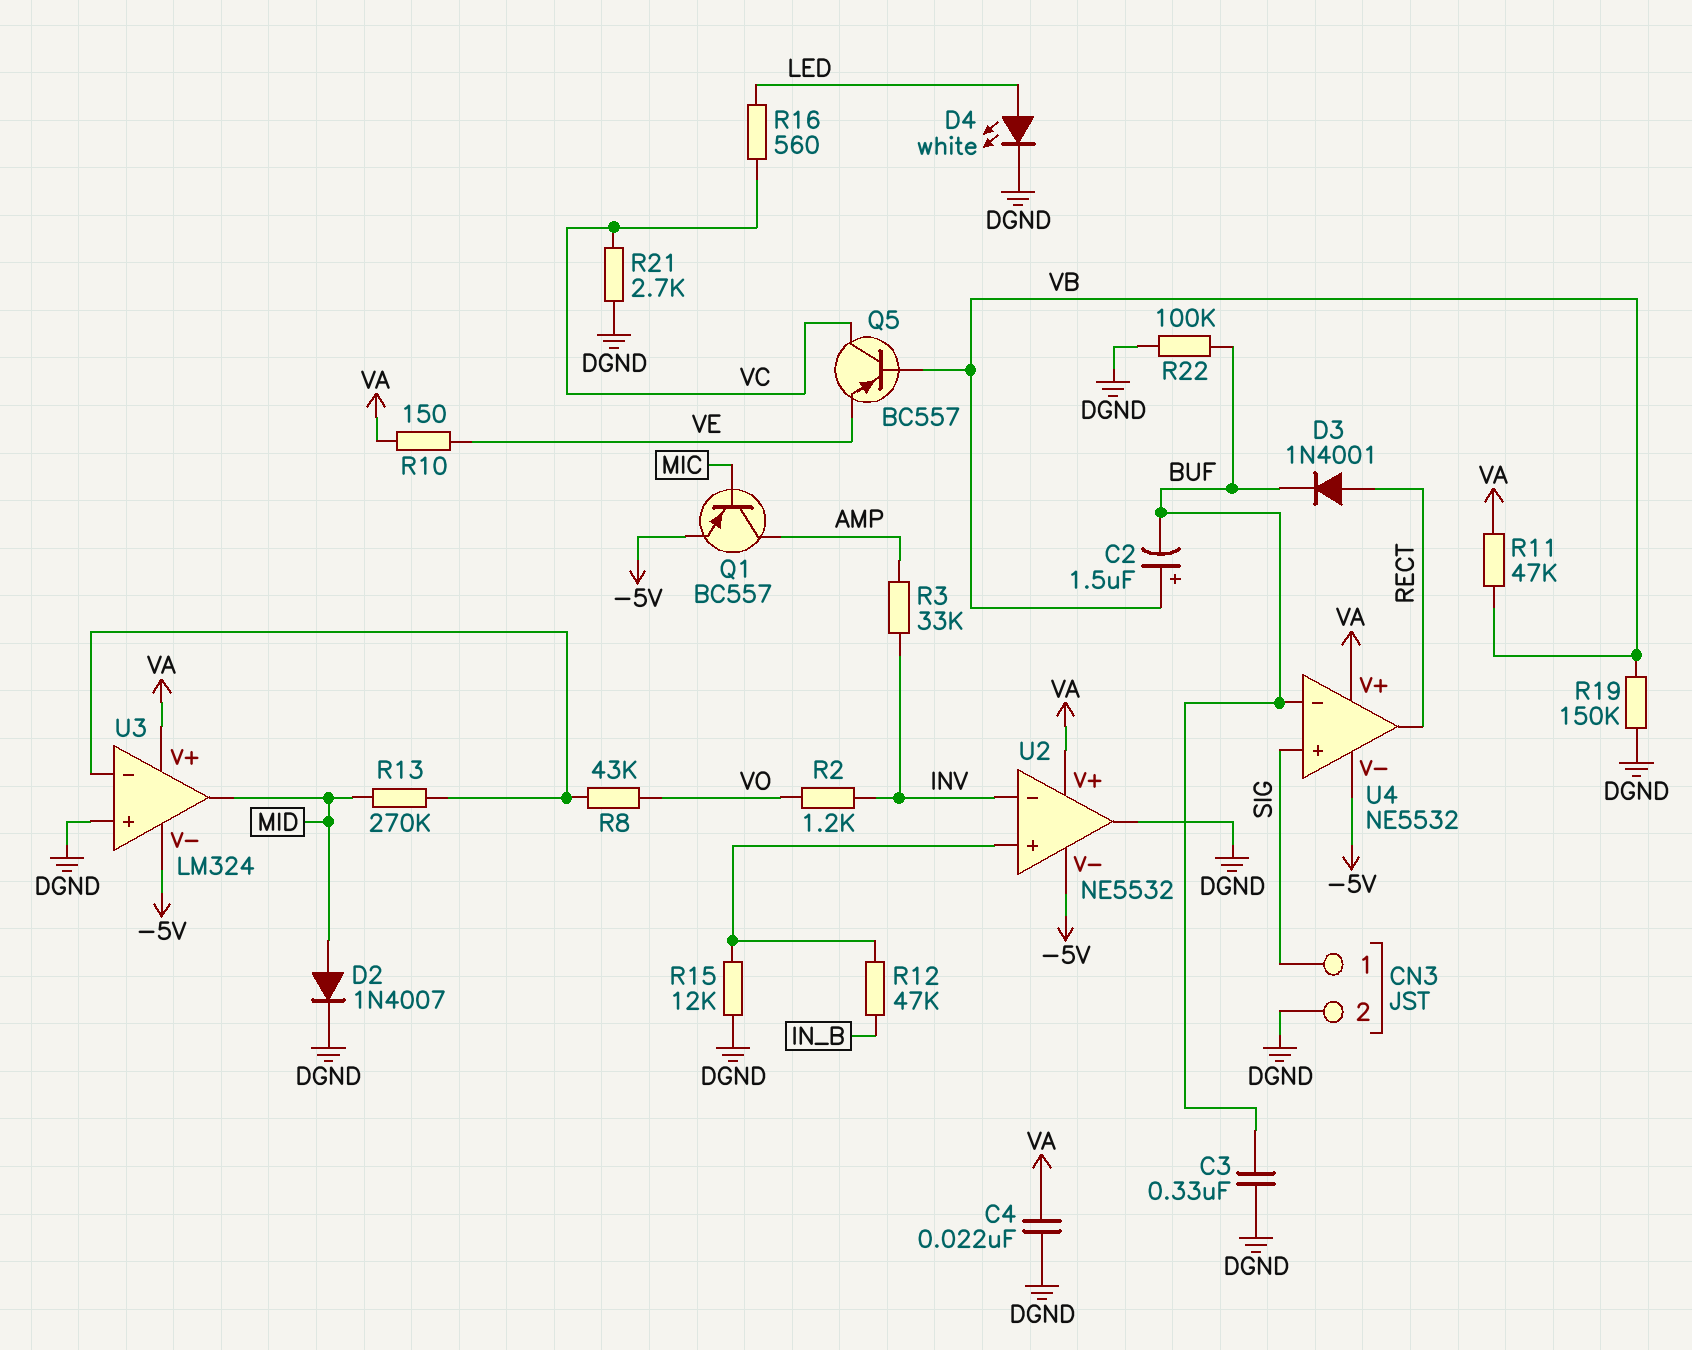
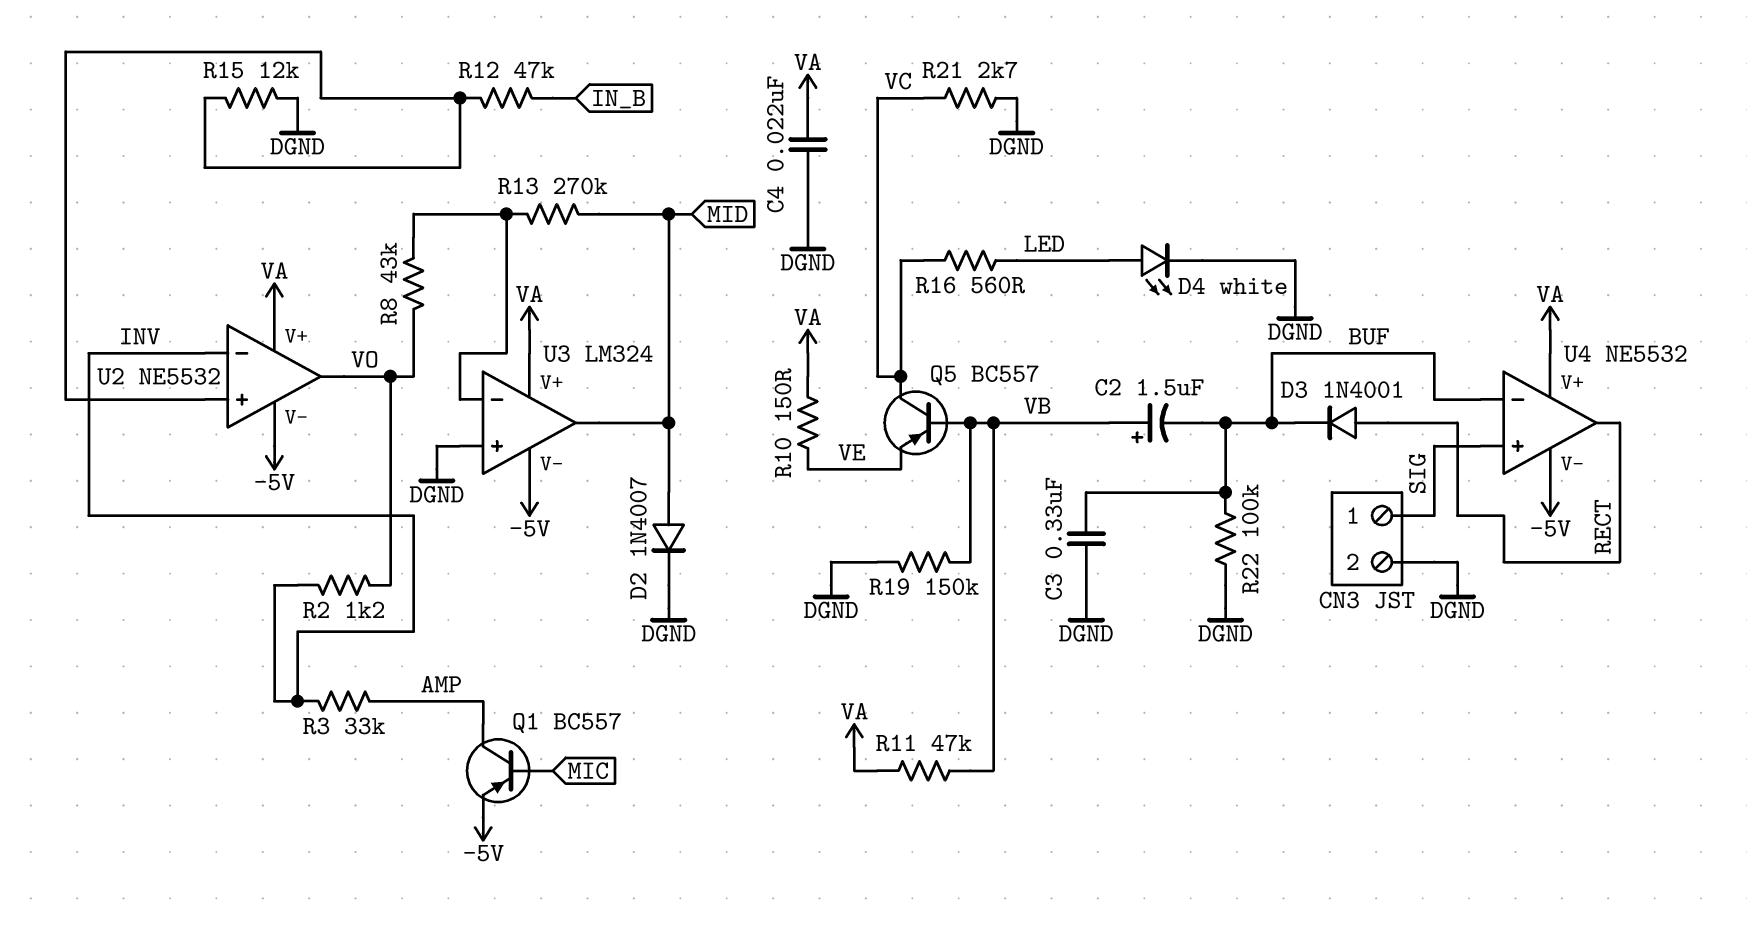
U2 pin out: DGND -> VO

